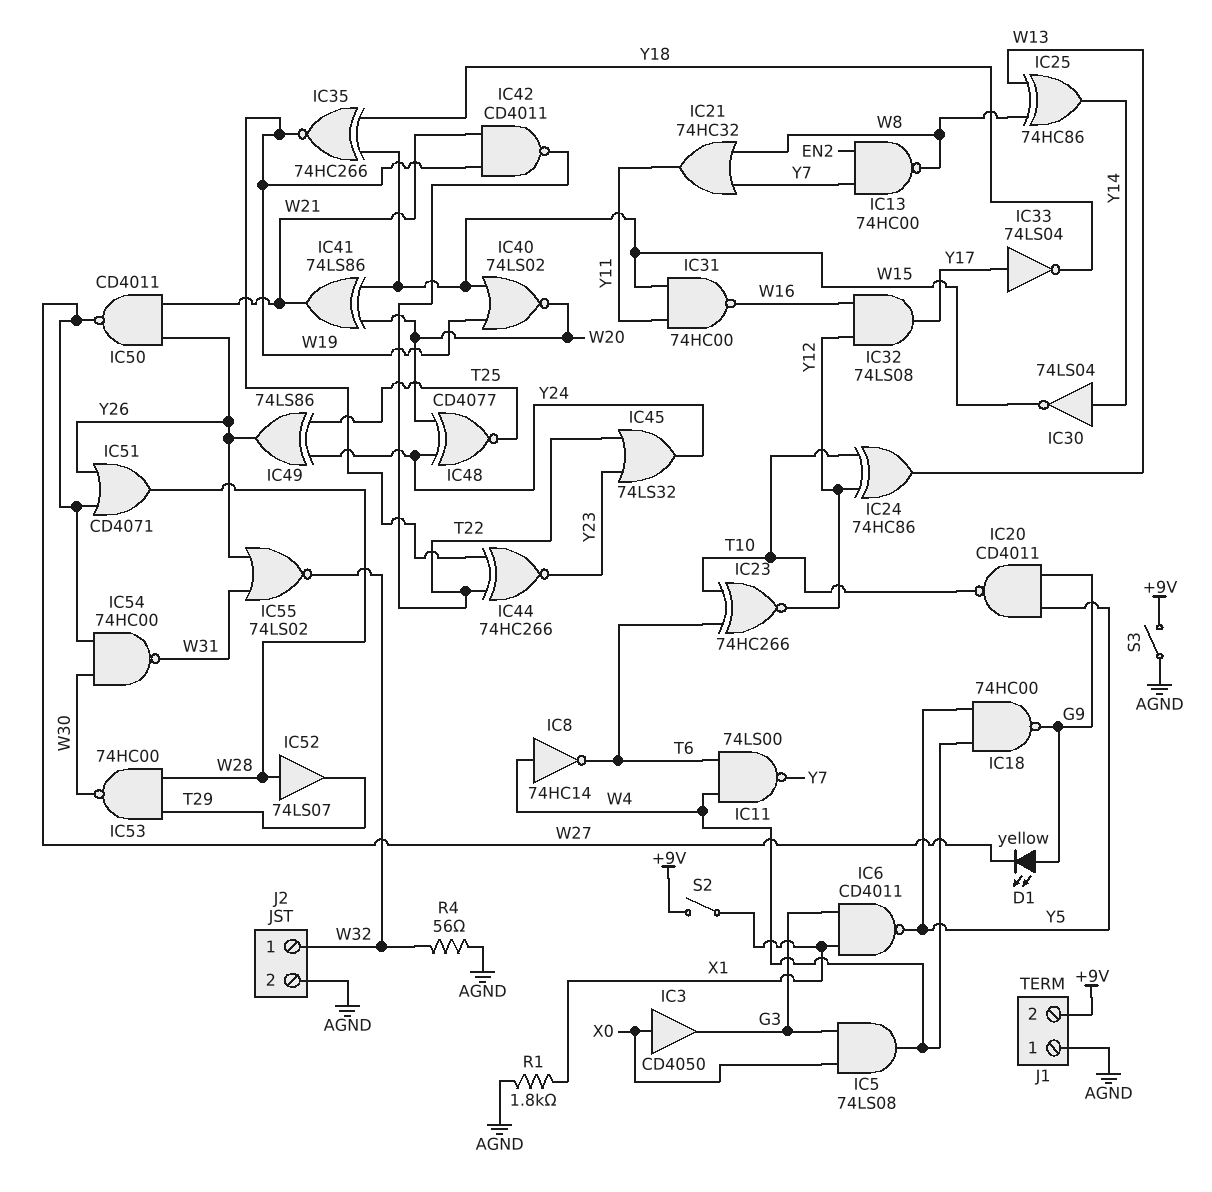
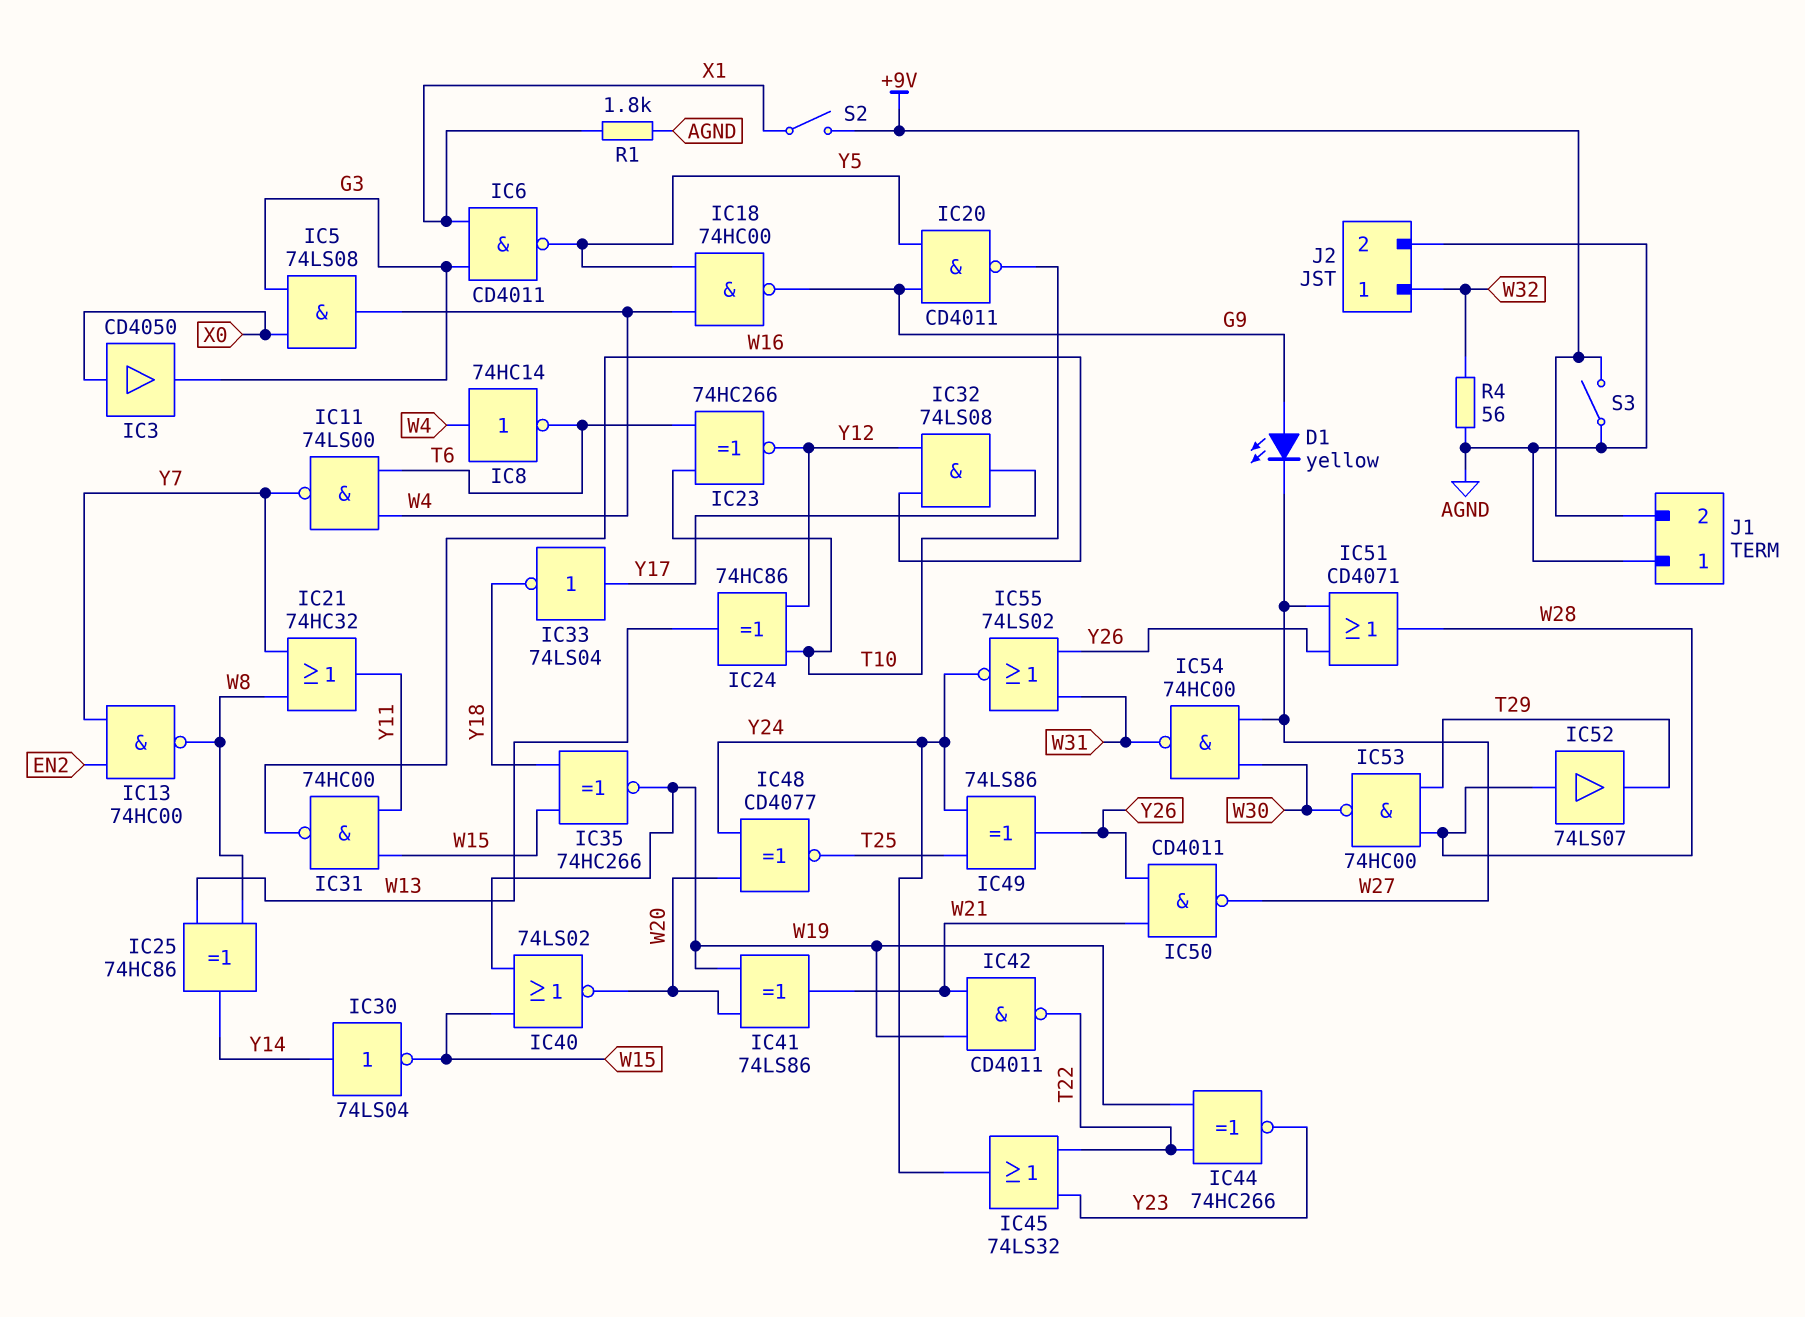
IC41: XOR 74LS86 (in W15, in W20, out W21) -> XOR 74LS86 (in W19, in W20, out W21)
IC55: NOR 74LS02 (in W31, in Y26, out W32) -> NOR 74LS02 (in W31, in Y26, out Y24)

